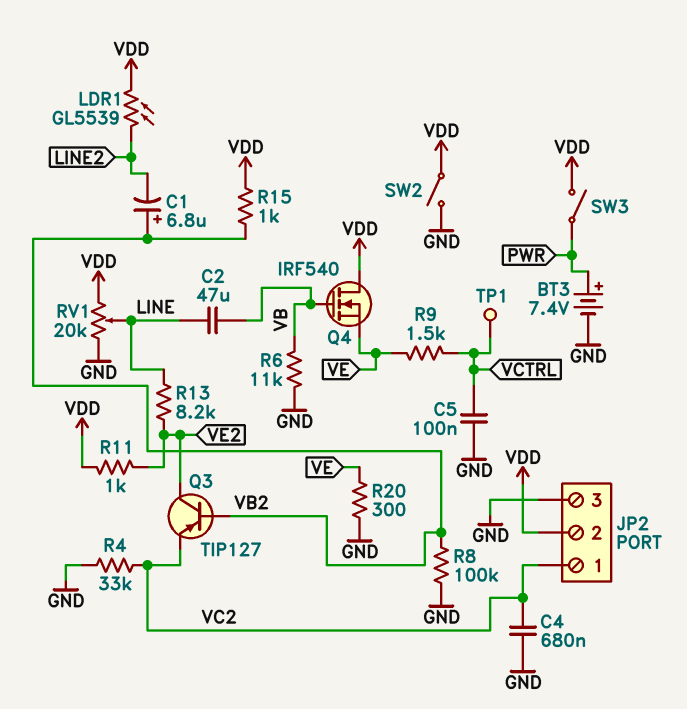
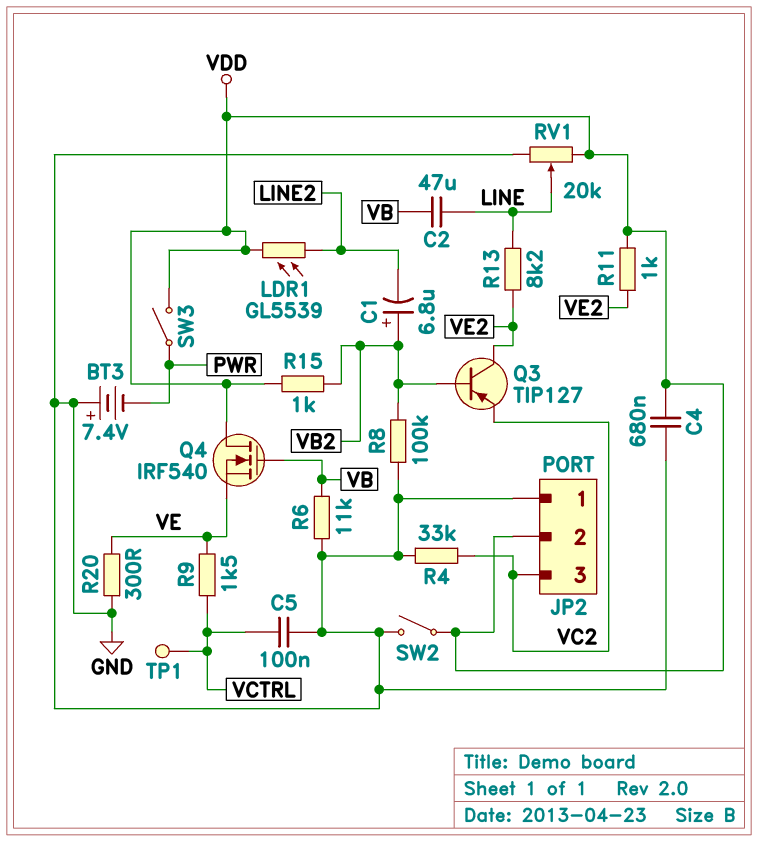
BT3: 7.4V (plus PWR, minus GND) -> 7.4V (plus GND, minus PWR)
C4: 680nF (GND, VC2) -> 680nF (GND, VDD)
JP2 pin 1: VC2 -> GND
JP2 pin 3: GND -> VC2

